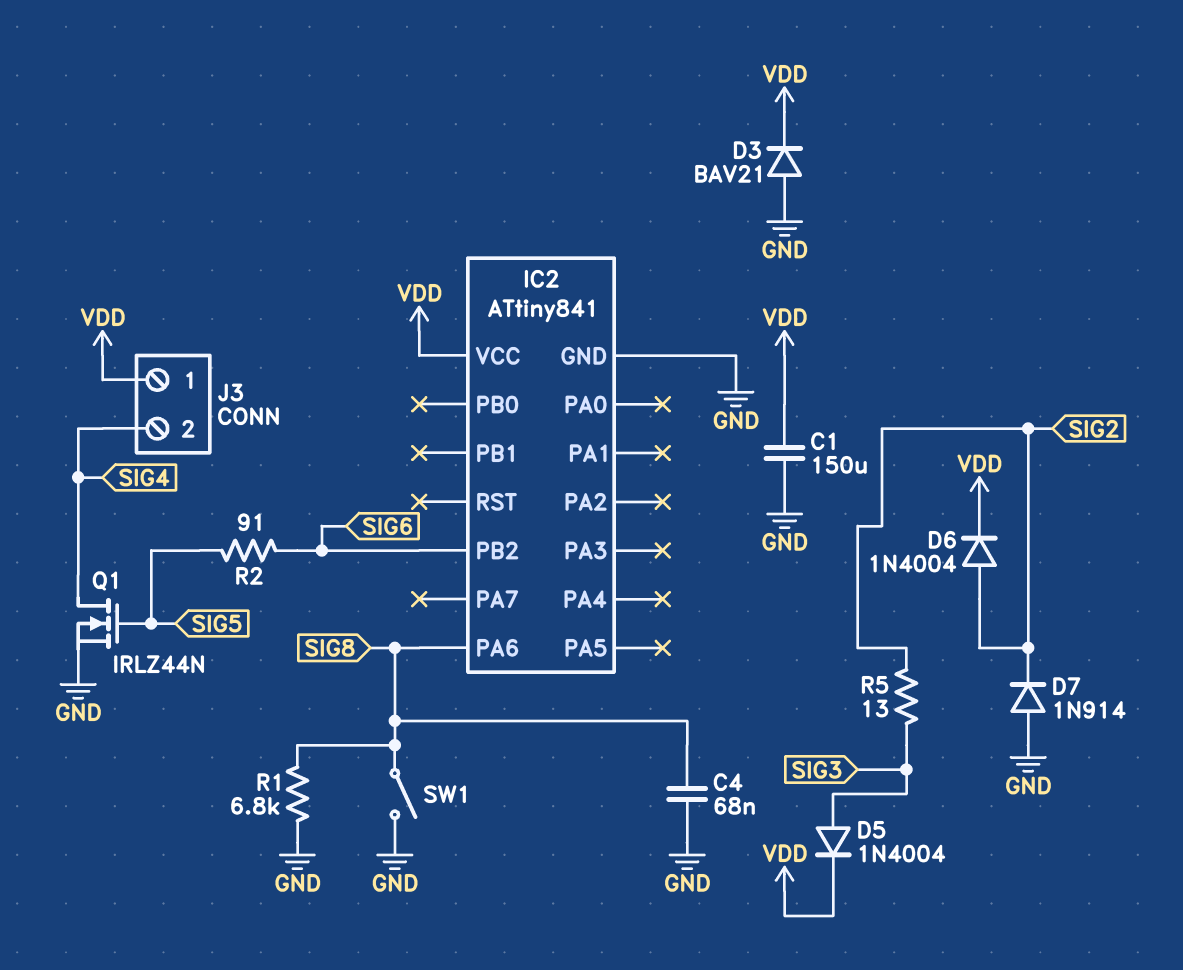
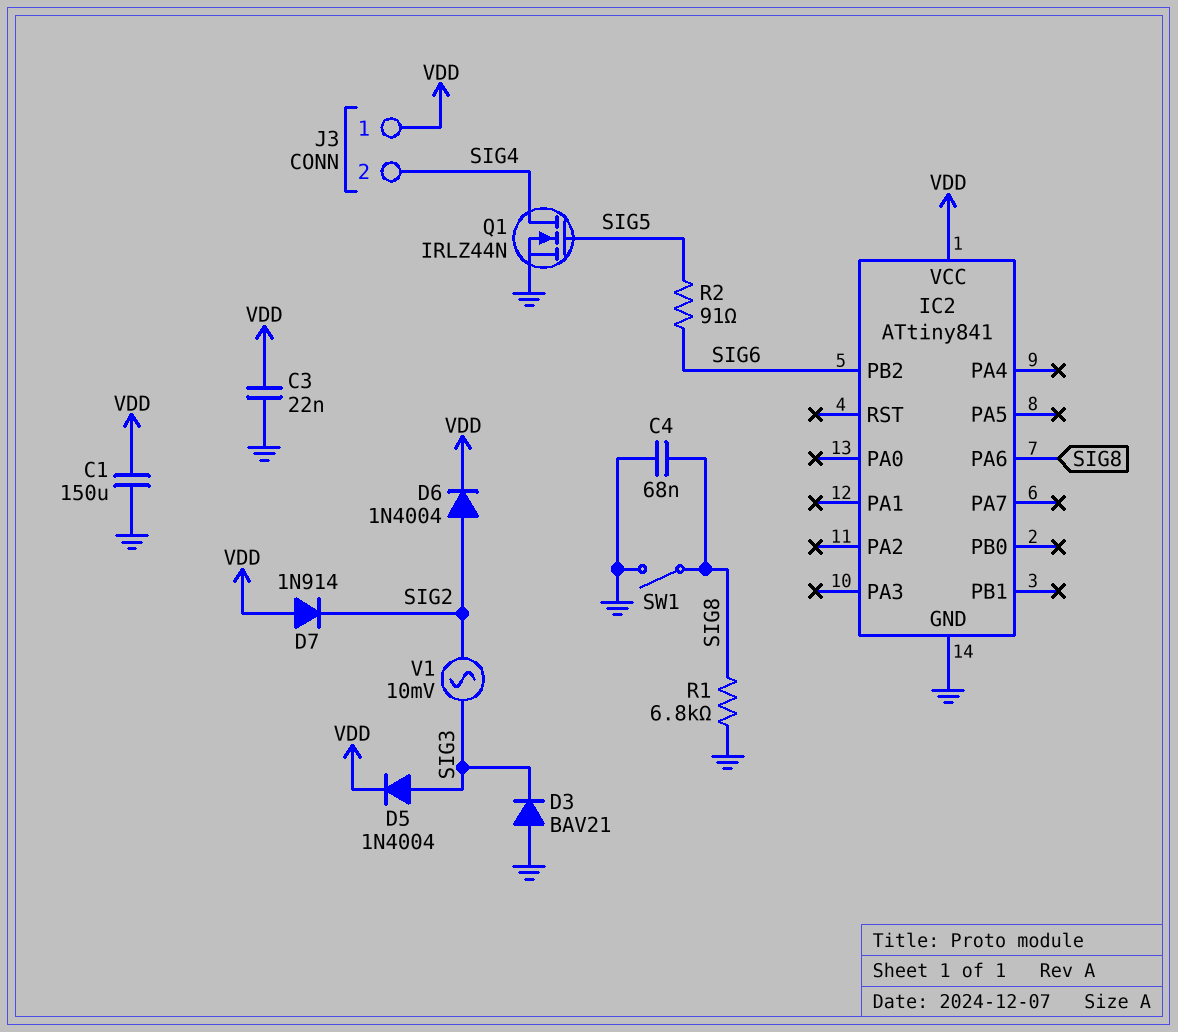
C3: none -> 22nF (GND, VDD)
D3: diode BAV21 (A GND, K VDD) -> diode BAV21 (A GND, K SIG3)
D7: diode 1N914 (A GND, K SIG2) -> diode 1N914 (A VDD, K SIG2)
R5: 13 (SIG2, SIG3) -> none
V1: none -> AC 10mV (SIG2, SIG3)

